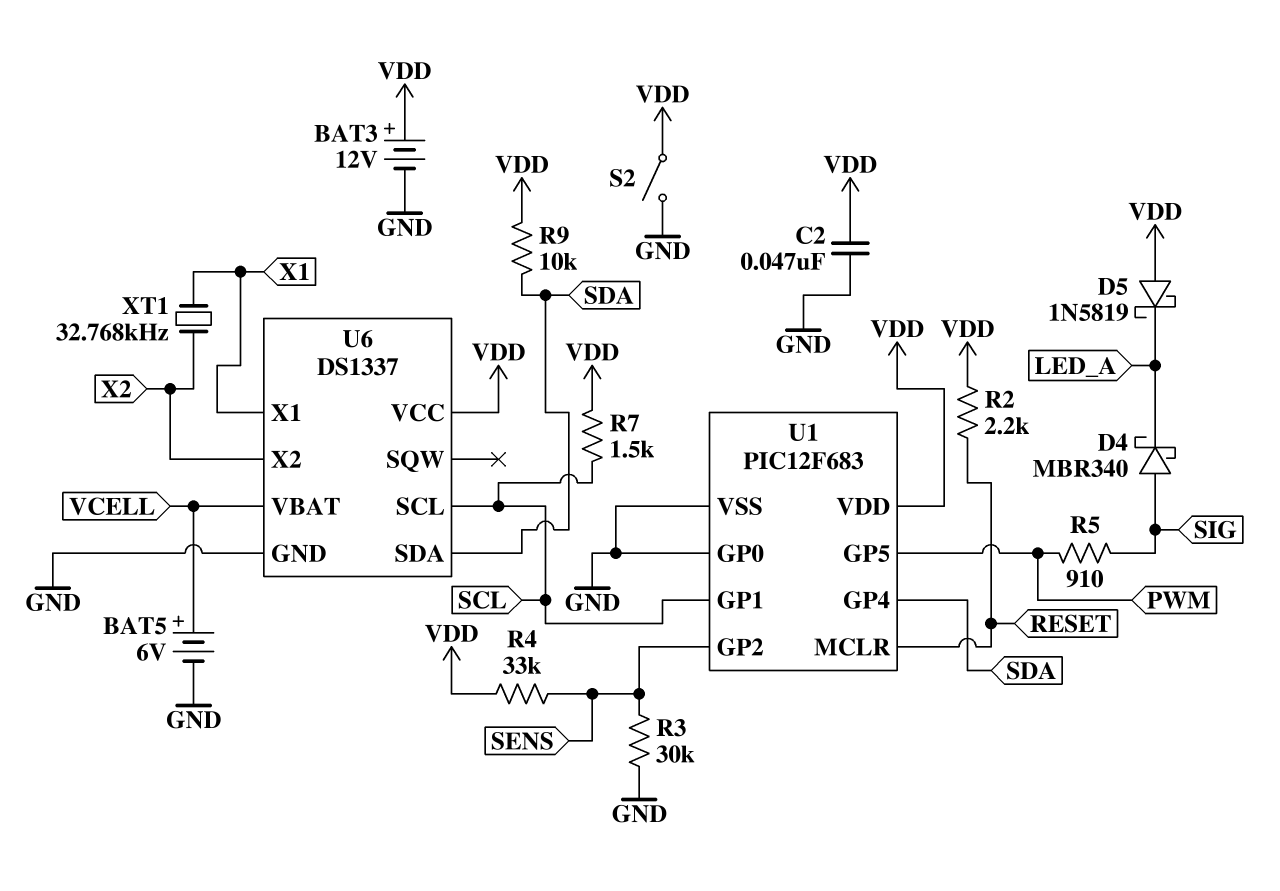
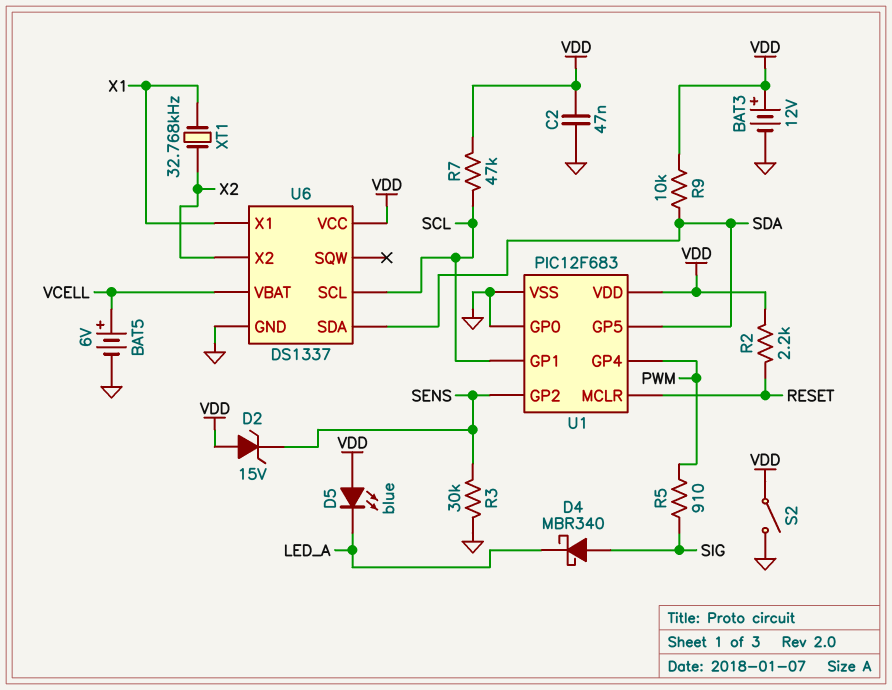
D2: none -> zener 15V (A VDD, K SENS)
D5: schottky 1N5819 (A VDD, K LED_A) -> LED blue (A VDD, K LED_A)
R4: 33k (SENS, VDD) -> none
R7: 1.5k (SCL, VDD) -> 47k (SCL, VDD)
U1 pin GP4: SDA -> PWM
U1 pin GP5: PWM -> SDA

